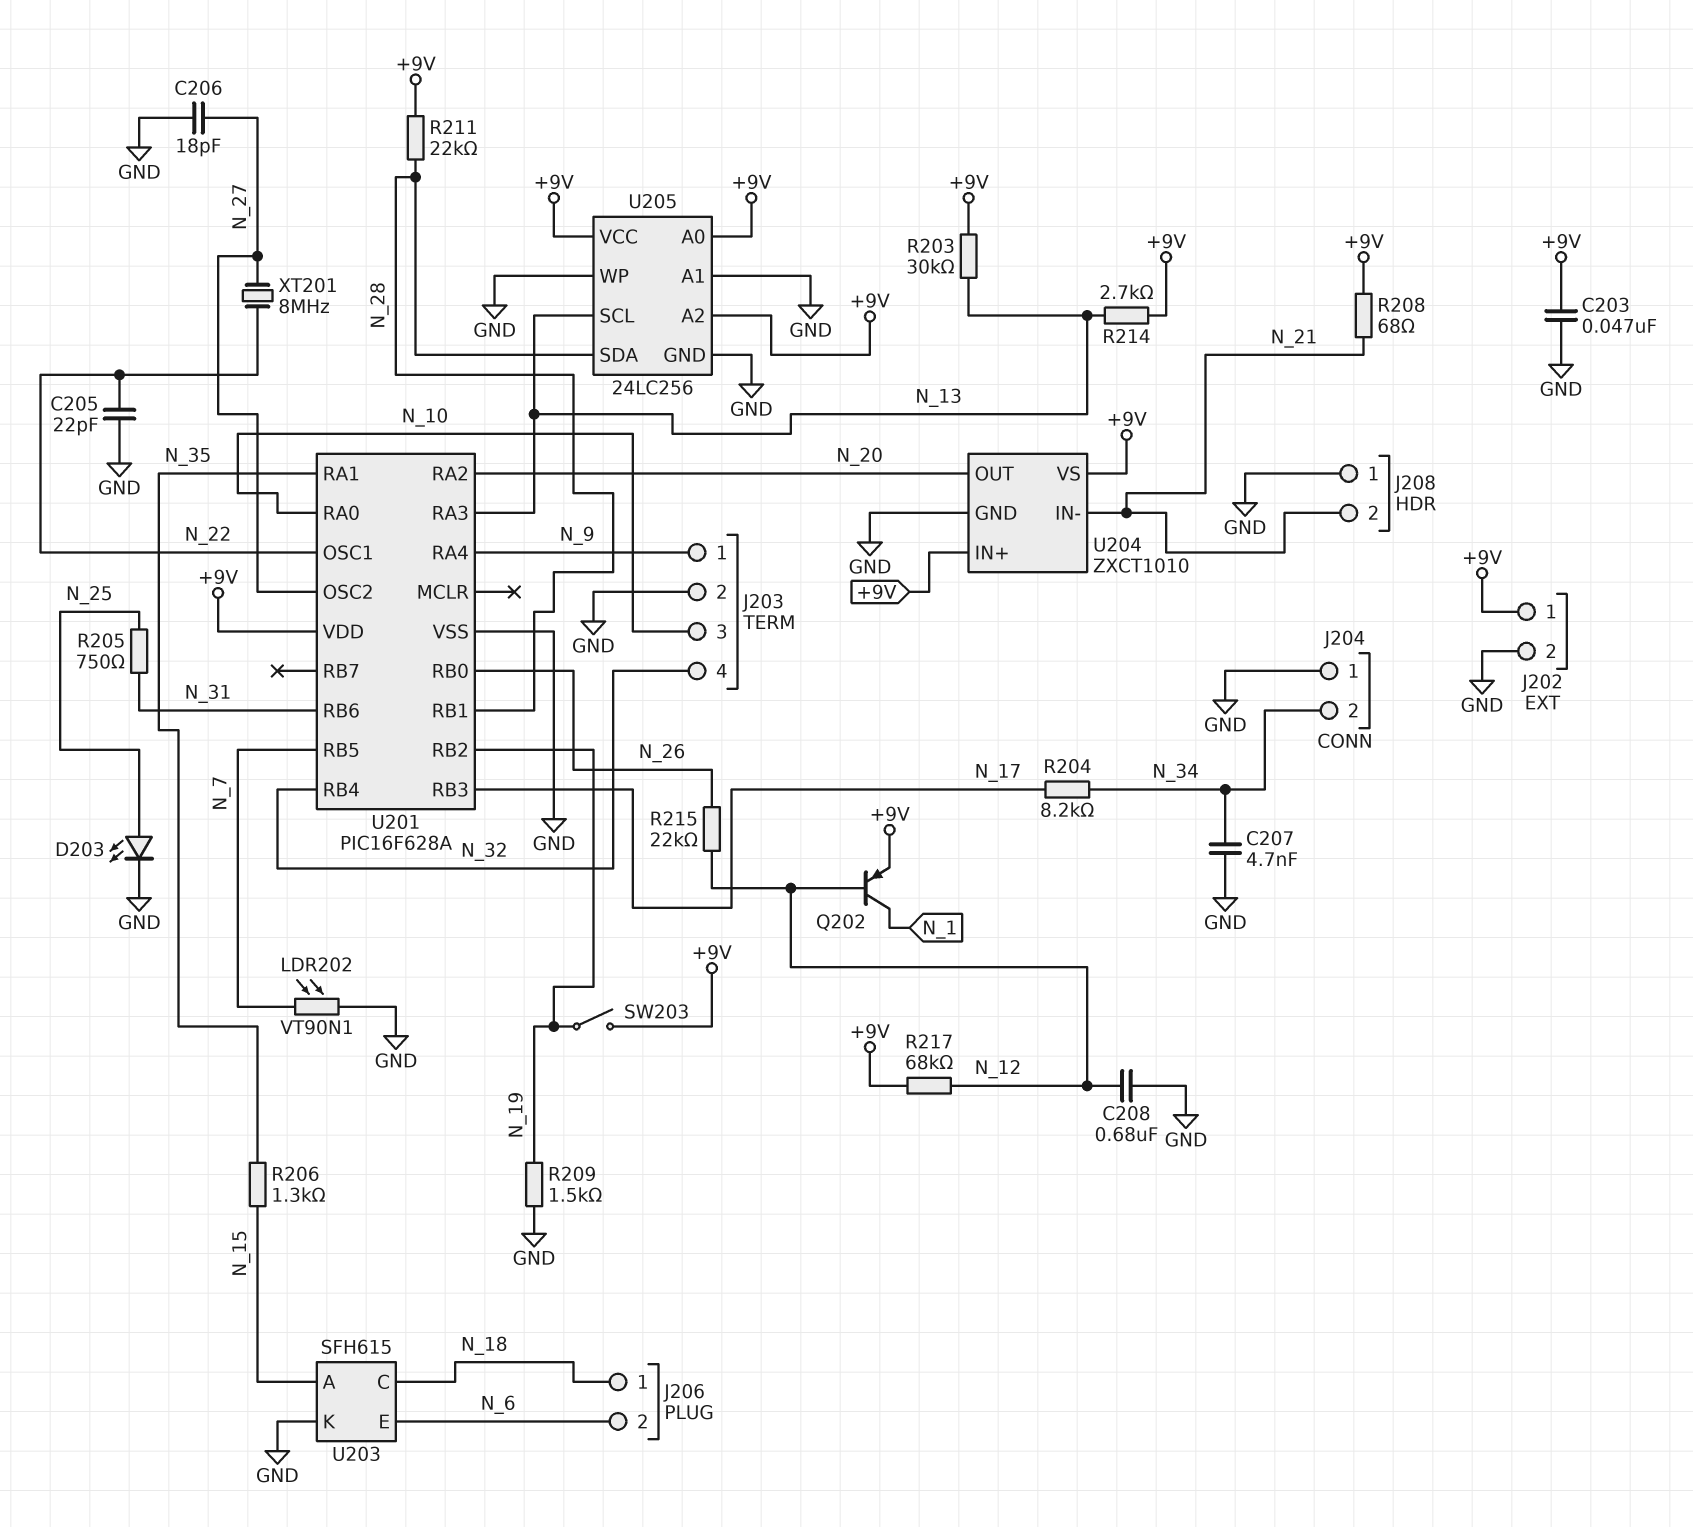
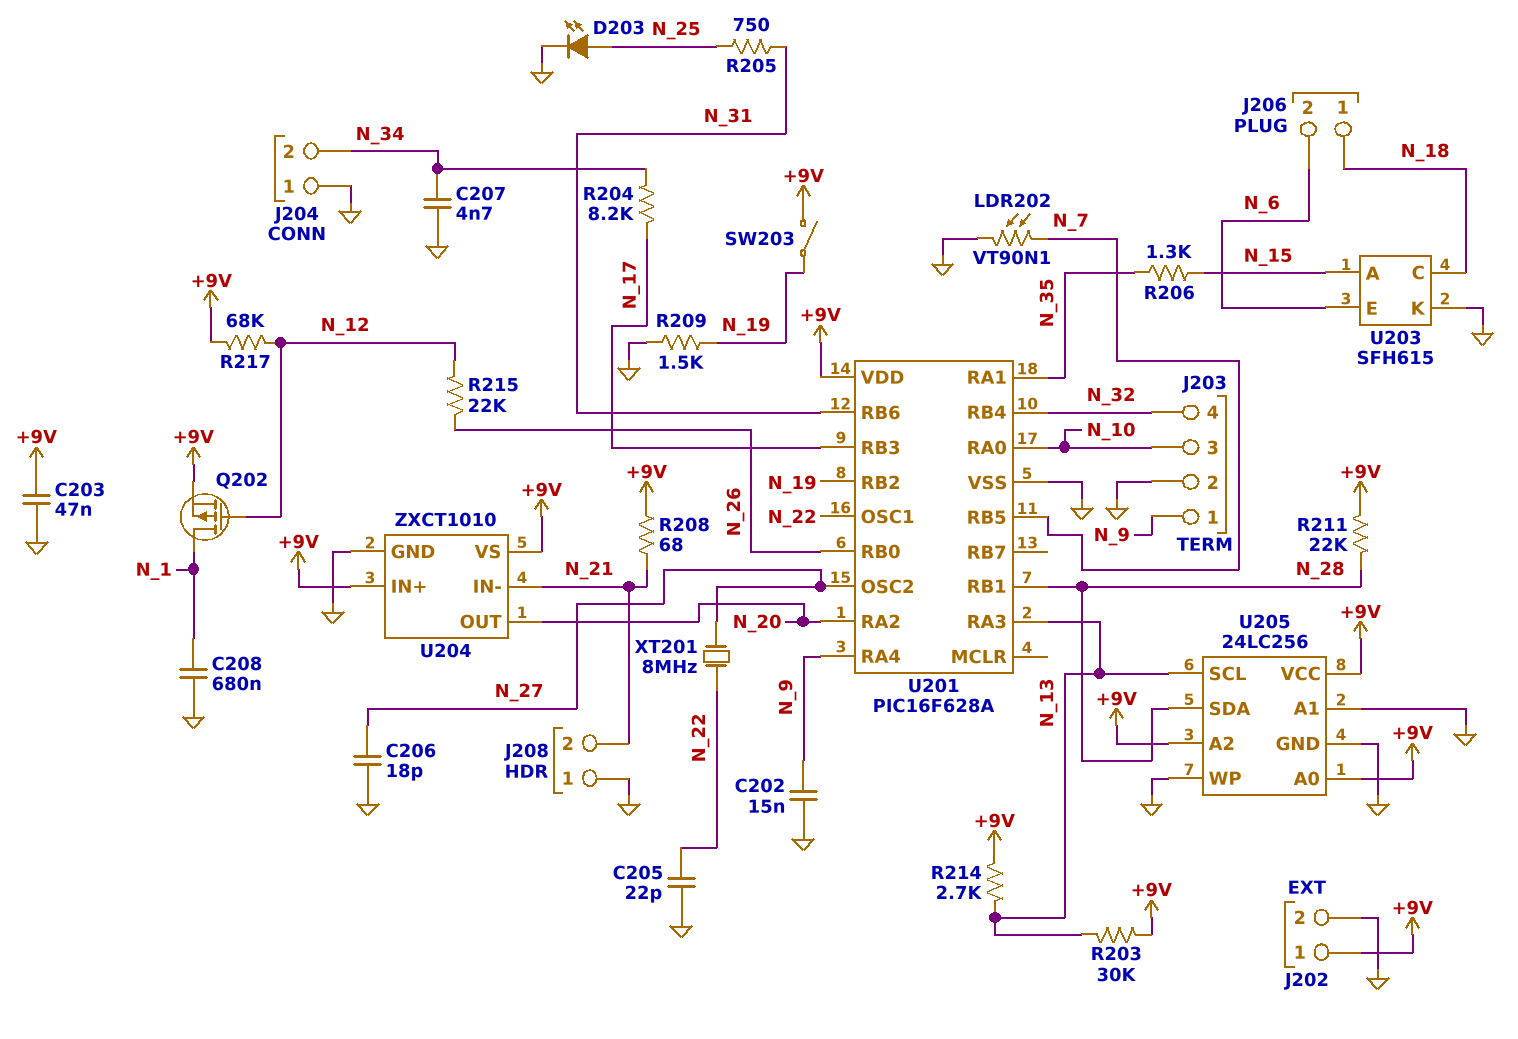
C202: none -> 15nF (GND, N_9)
C208: 680nF (GND, N_12) -> 680nF (GND, N_1)
Q202: PNP (B N_12, C N_1, E +9V) -> PMOS (G N_12, D N_1, S +9V)

